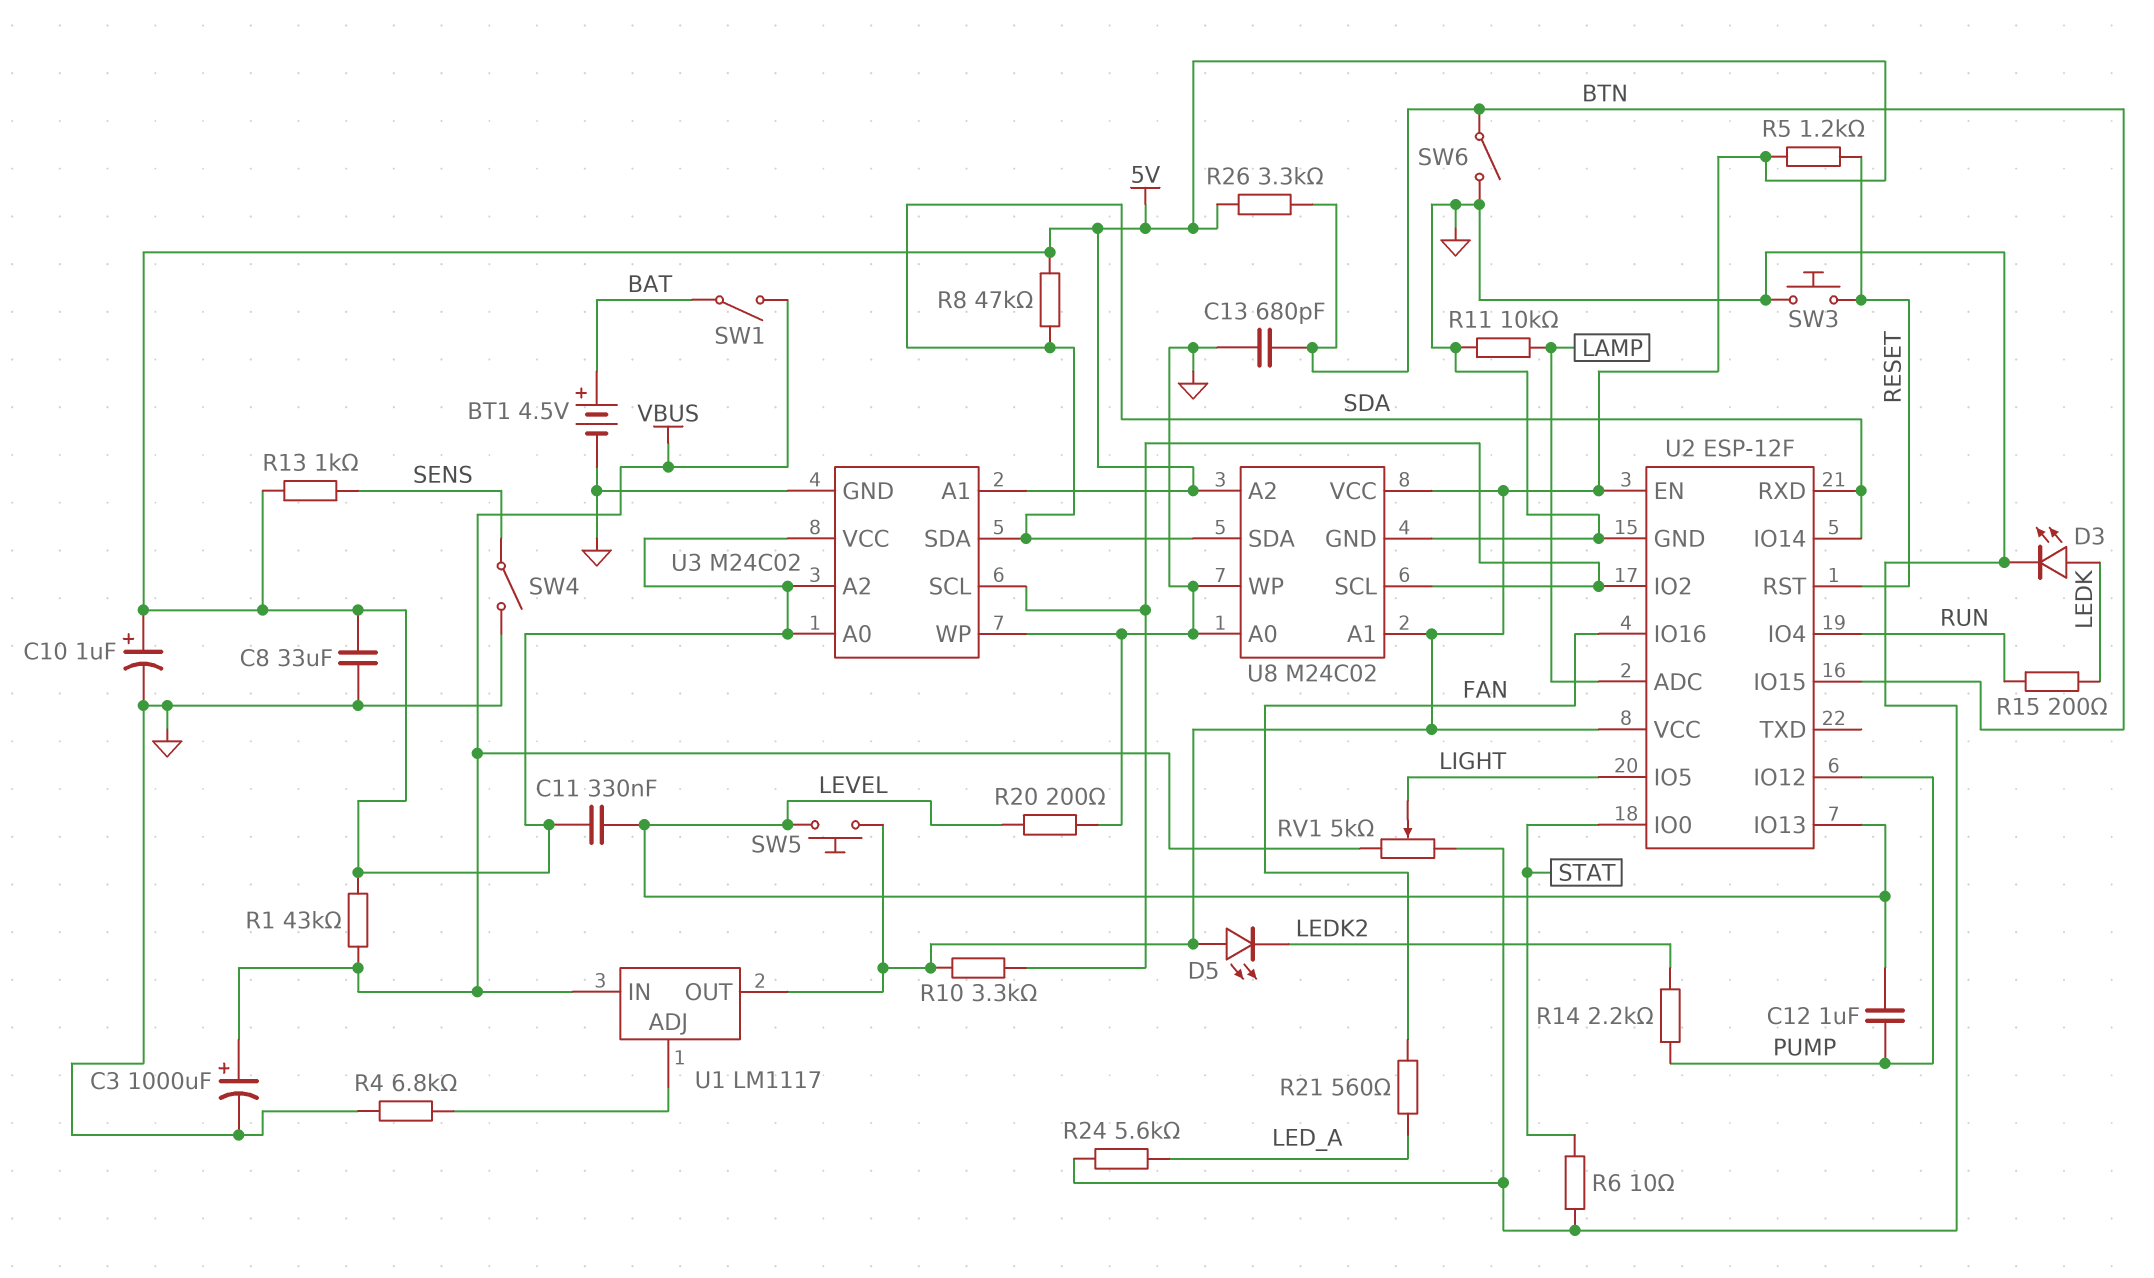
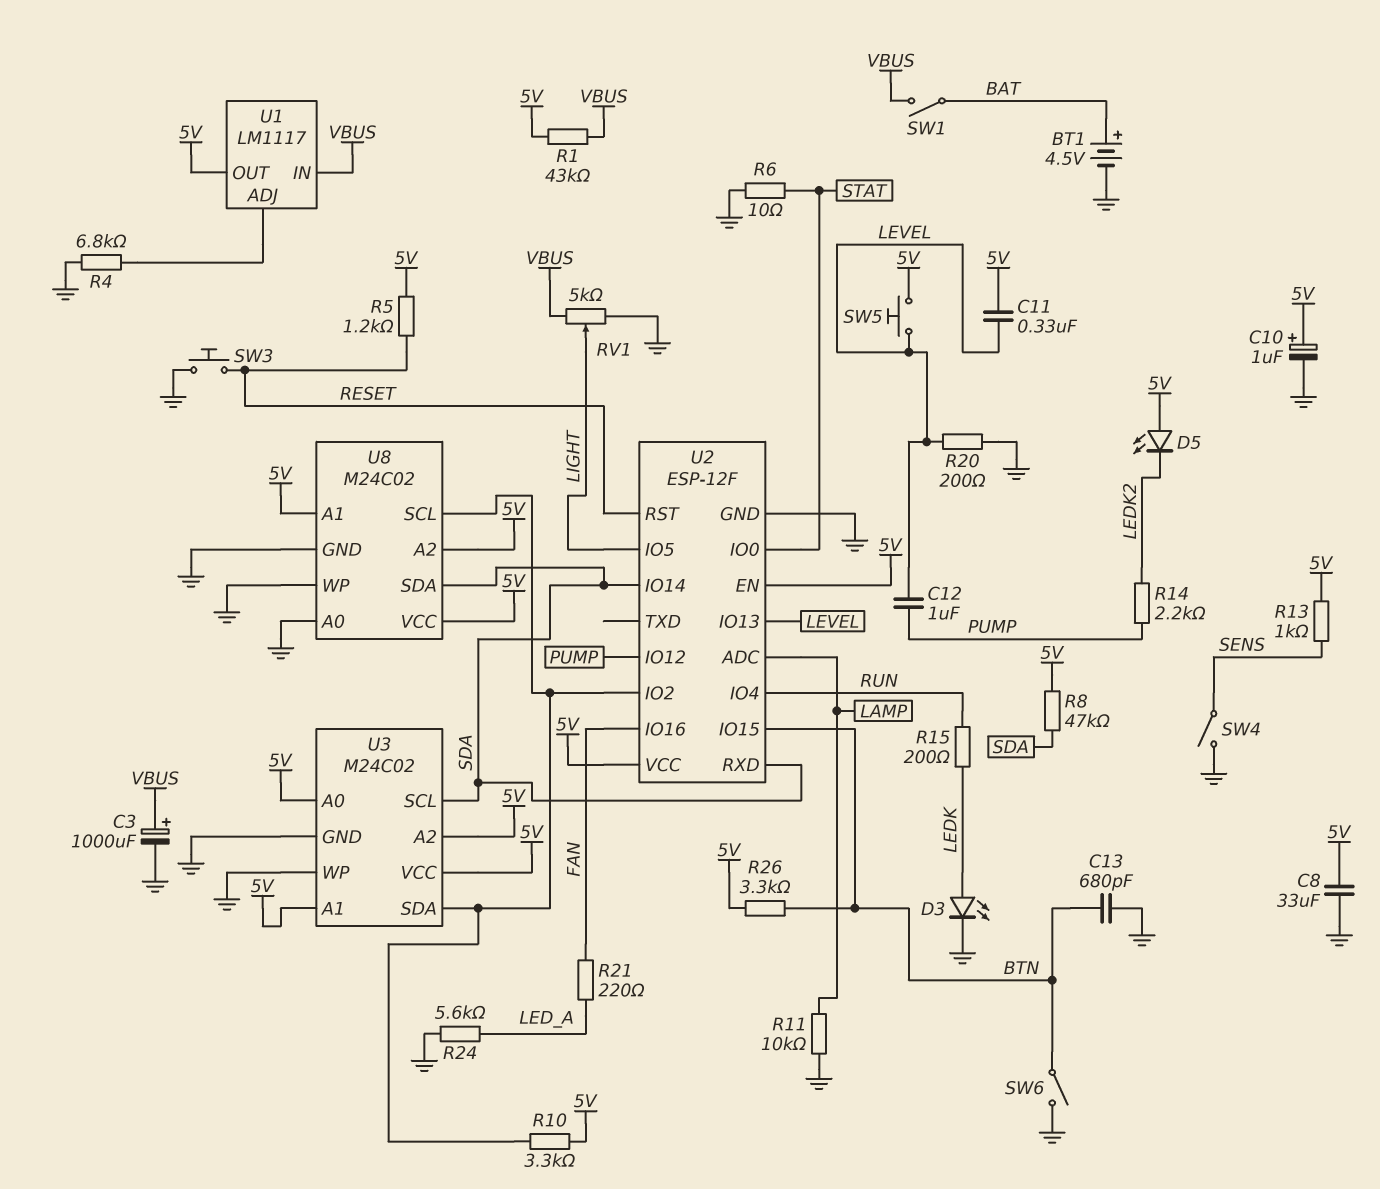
R21: 560 (FAN, LED_A) -> 220 (FAN, LED_A)
U3 pin SCL: U2/IO2 -> SDA
U3 pin SDA: SDA -> U2/IO2

